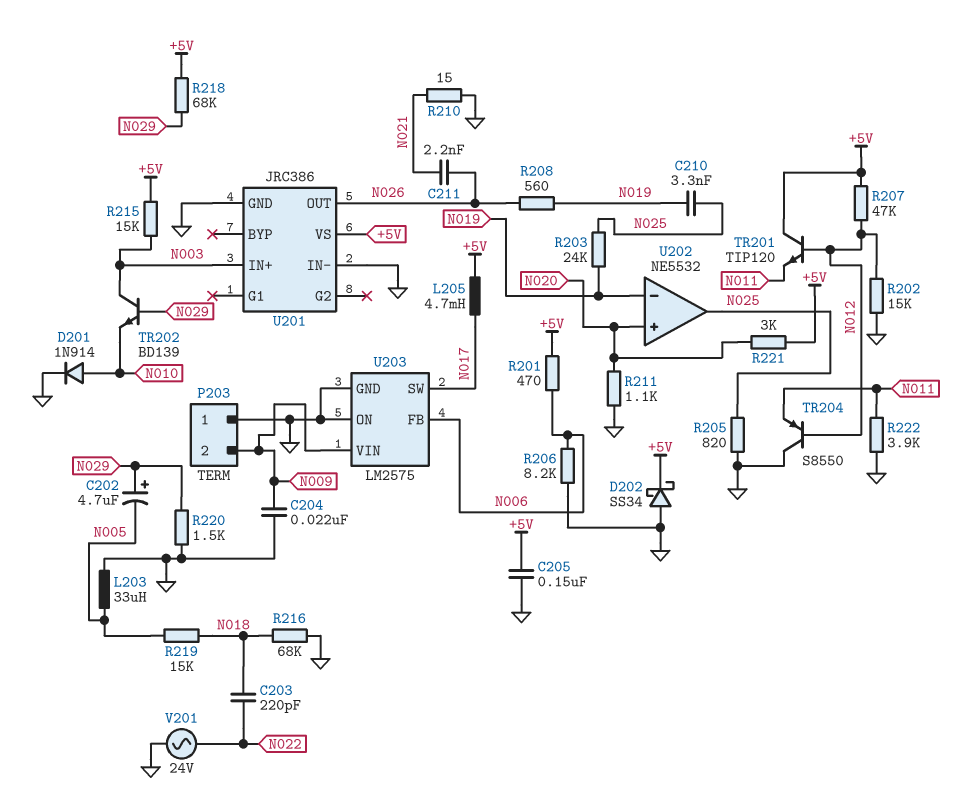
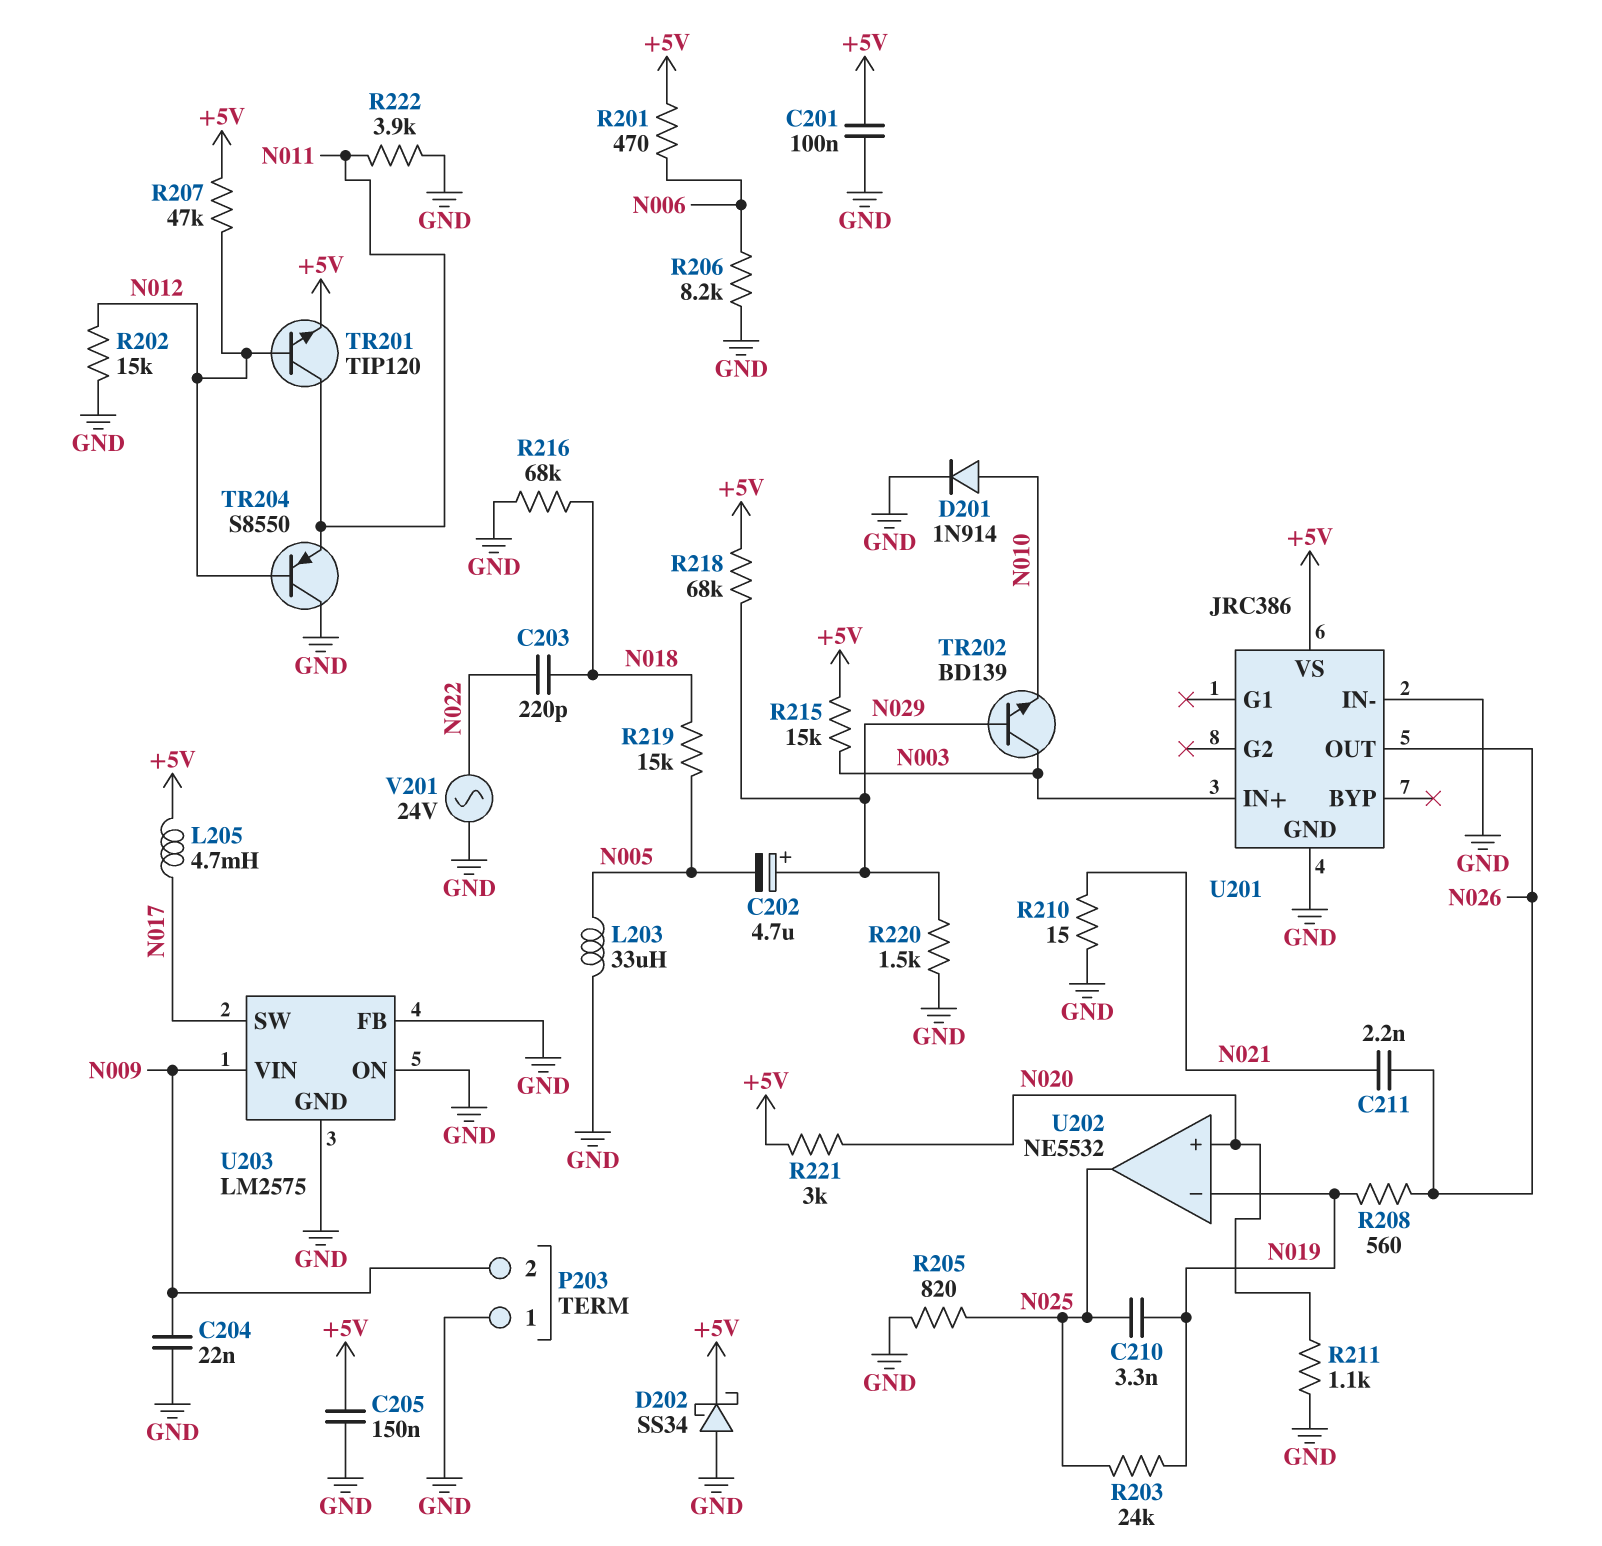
C201: none -> 100nF (+5V, GND)
TR201: NPN TIP120 (B N012, C +5V, E N011) -> NPN TIP120 (B N012, C N011, E +5V)
U203 pin FB: N006 -> GND

